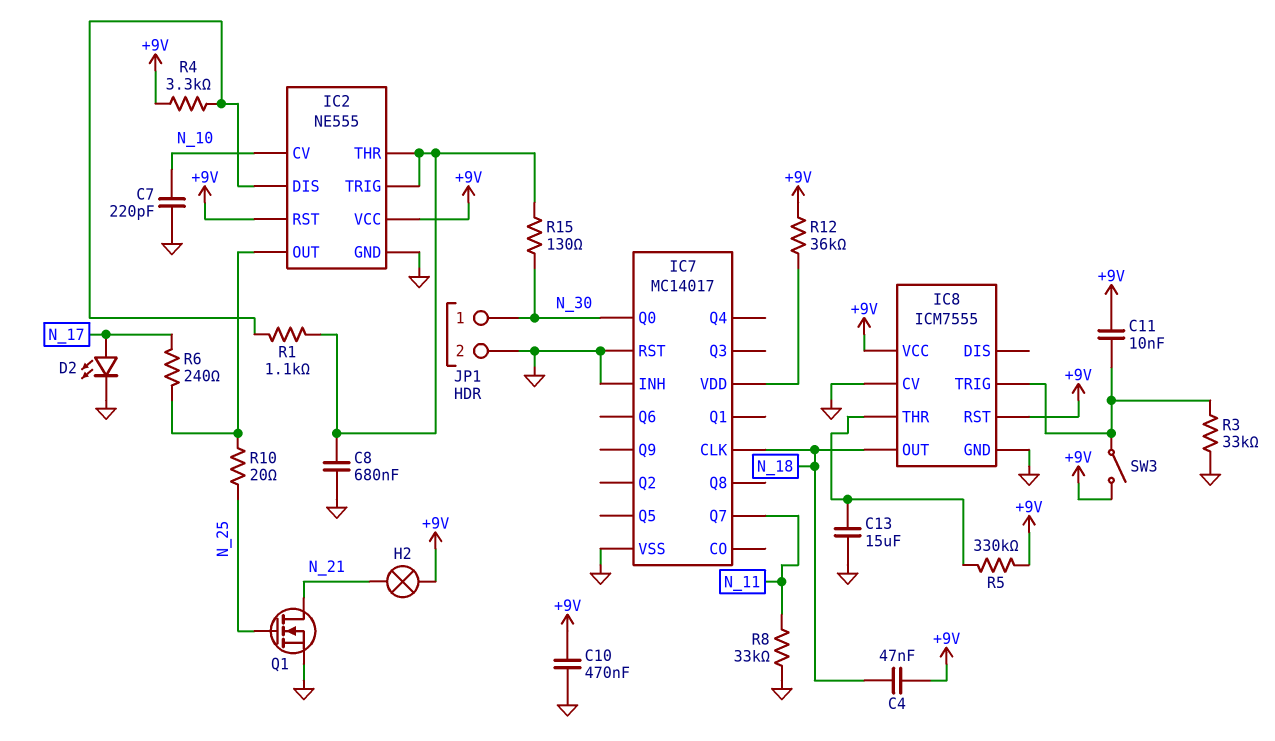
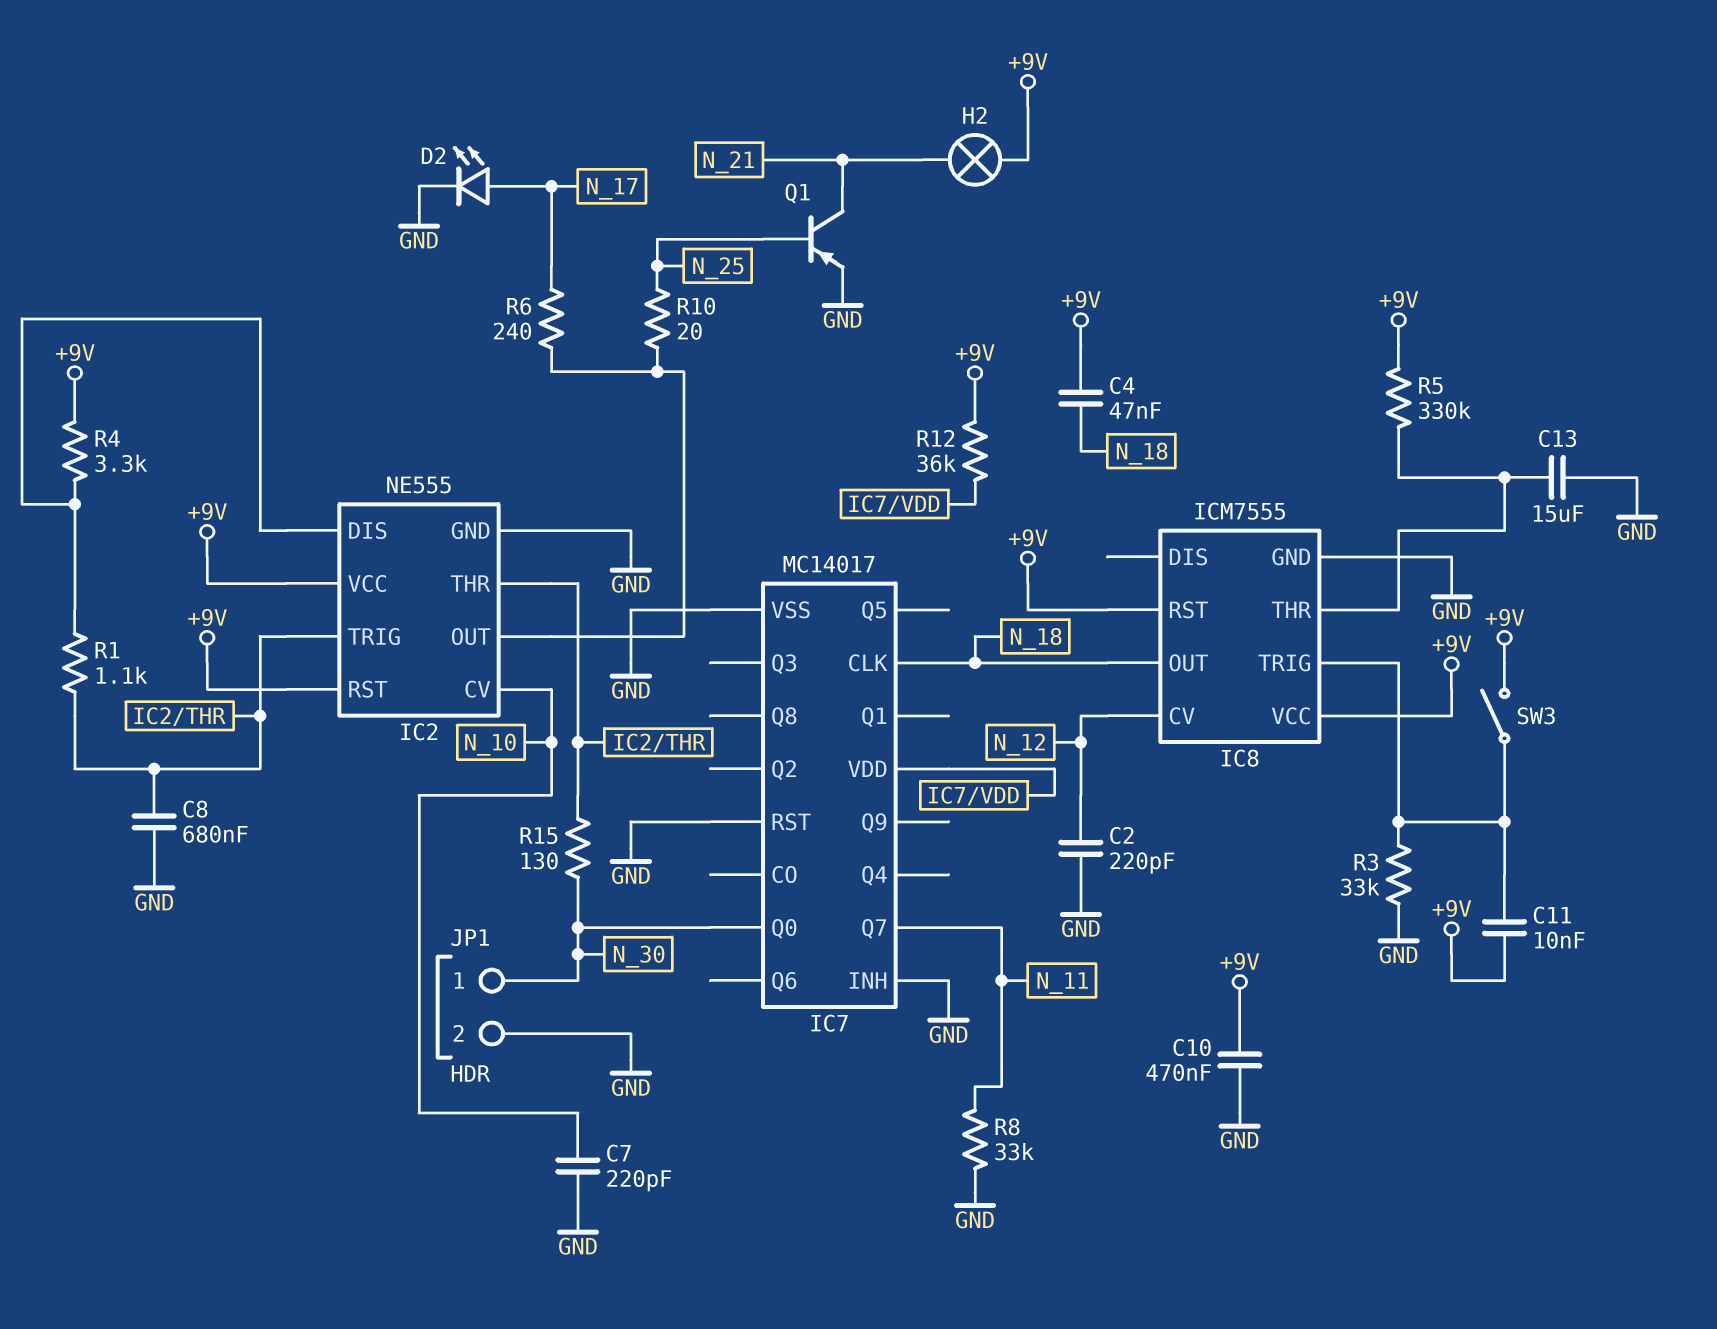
C2: none -> 220pF (GND, N_12)
IC8 pin CV: GND -> N_12
Q1: NMOS (G N_25, D N_21, S GND) -> PNP (B N_25, C N_21, E GND)

